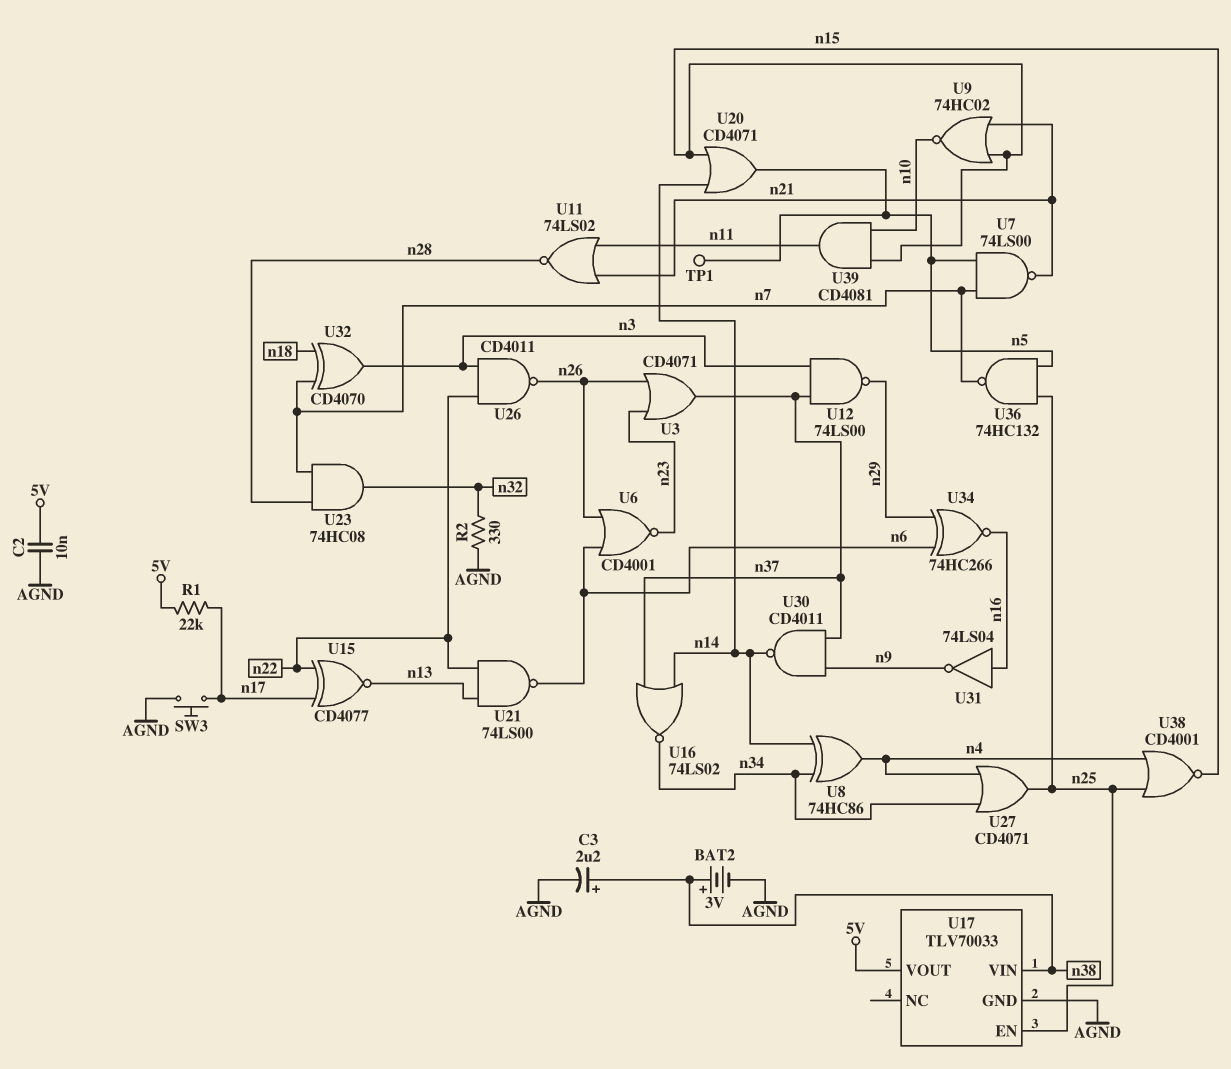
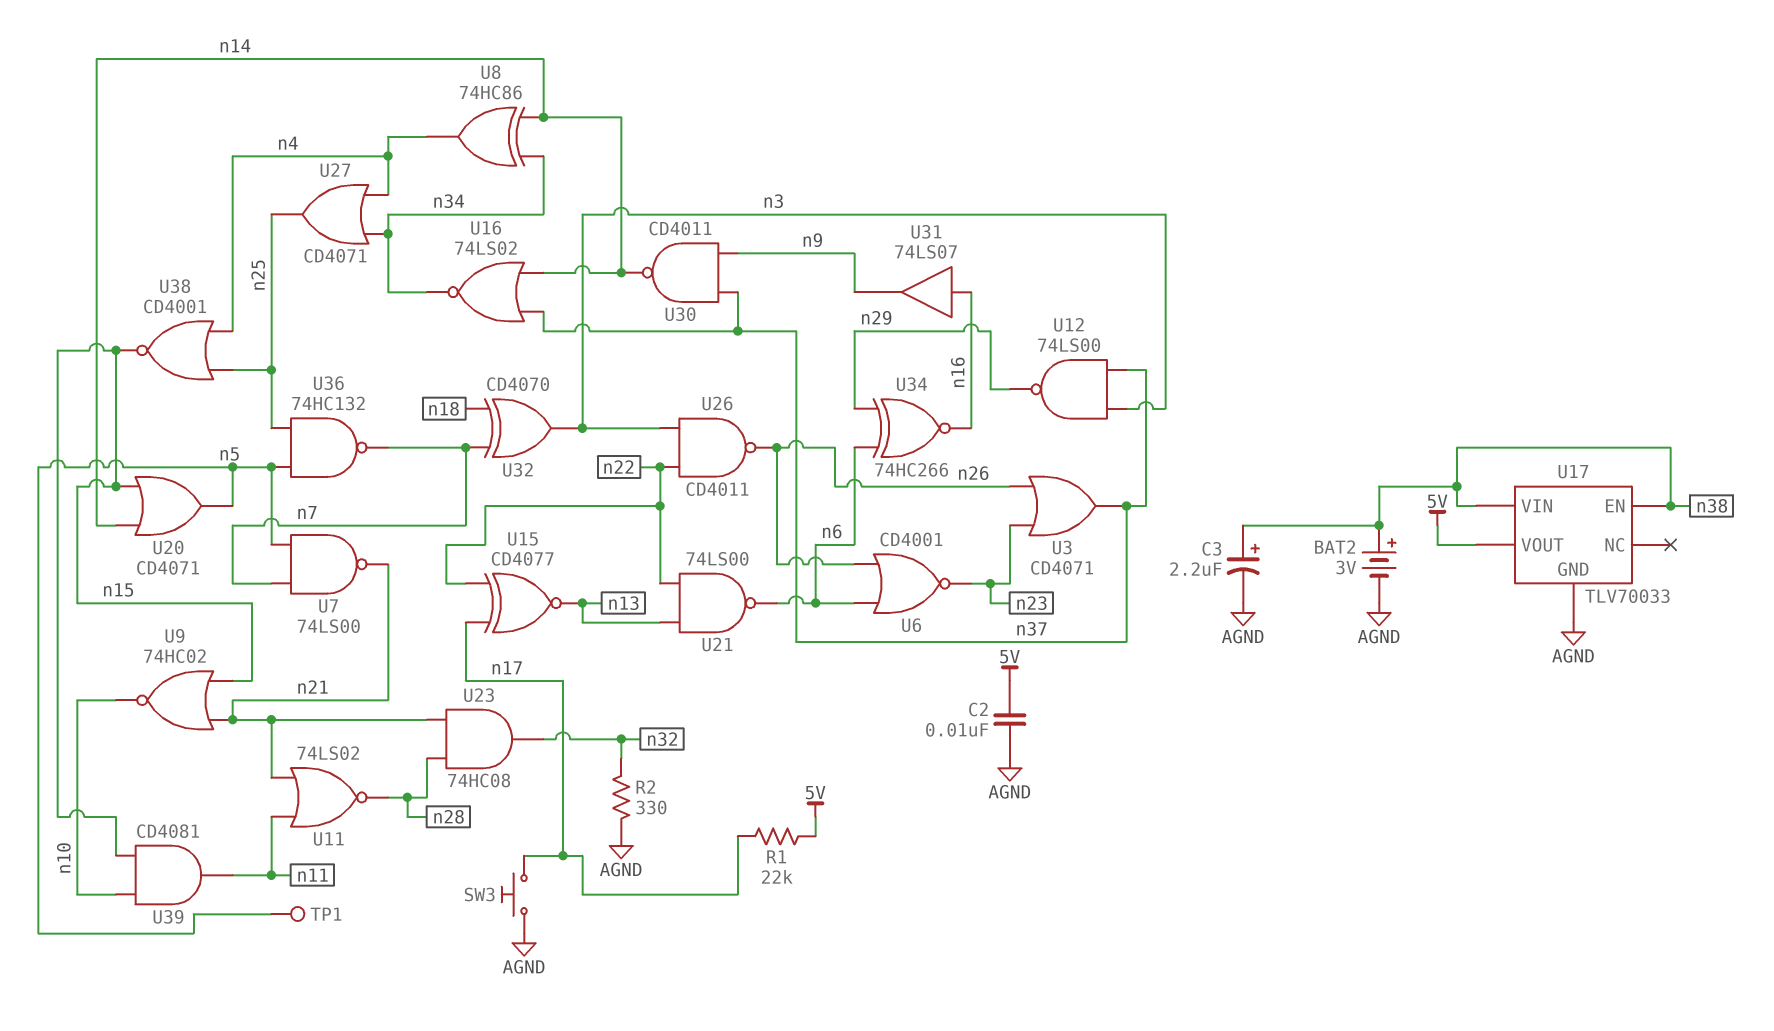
U17 pin EN: n25 -> n38
U23: AND 74HC08 (in n7, in n28, out n32) -> AND 74HC08 (in n21, in n28, out n32)
U31: NOT 74LS04 (in n16, out n9) -> buffer 74LS07 (in n16, out n9)

